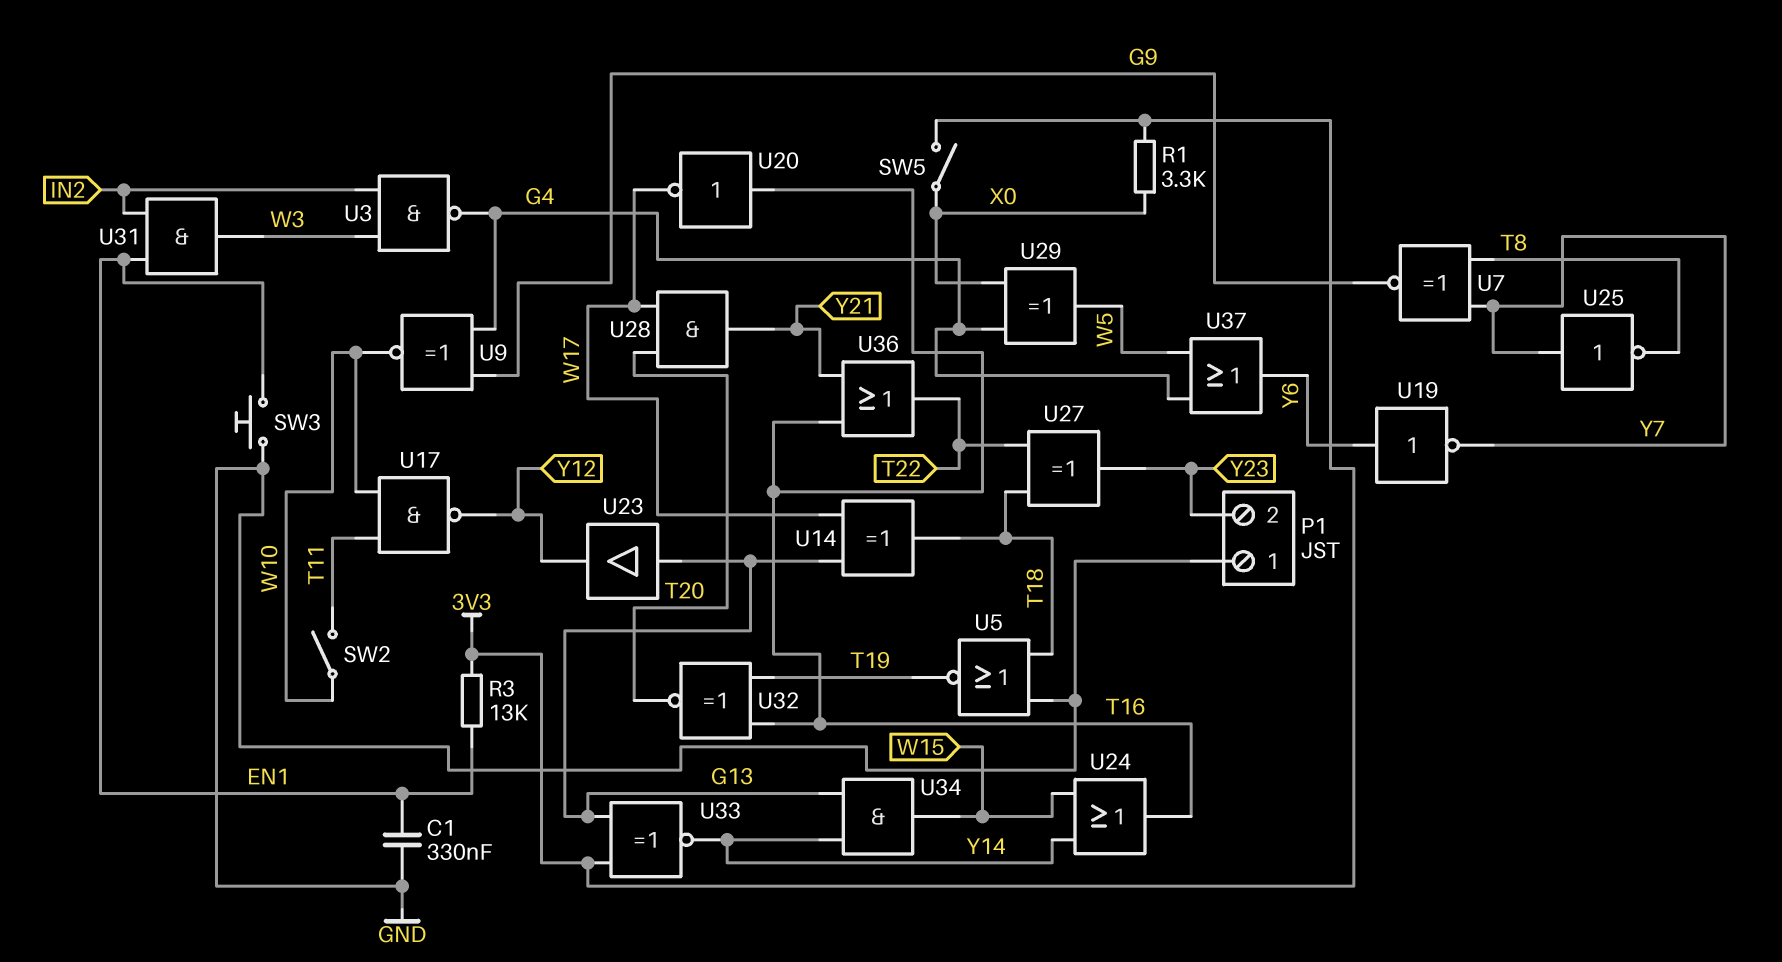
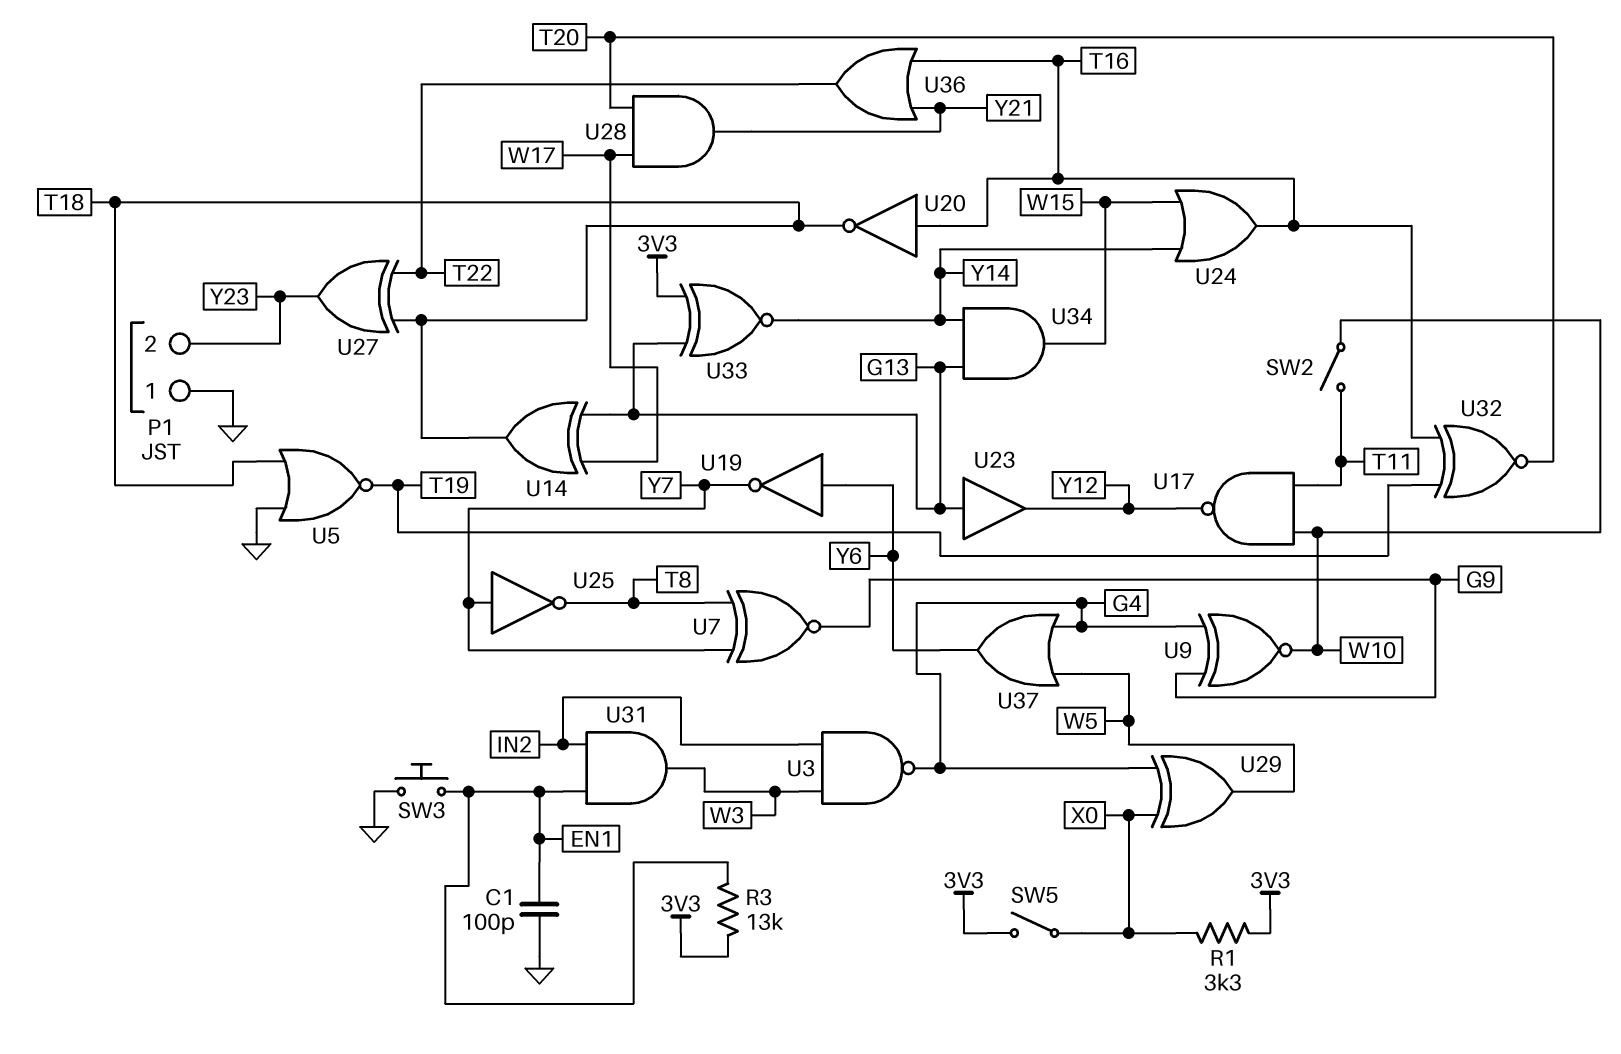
C1: 330nF (EN1, GND) -> 100pF (EN1, GND)
U20: NOT (in T16, out W17) -> NOT (in T16, out T18)

